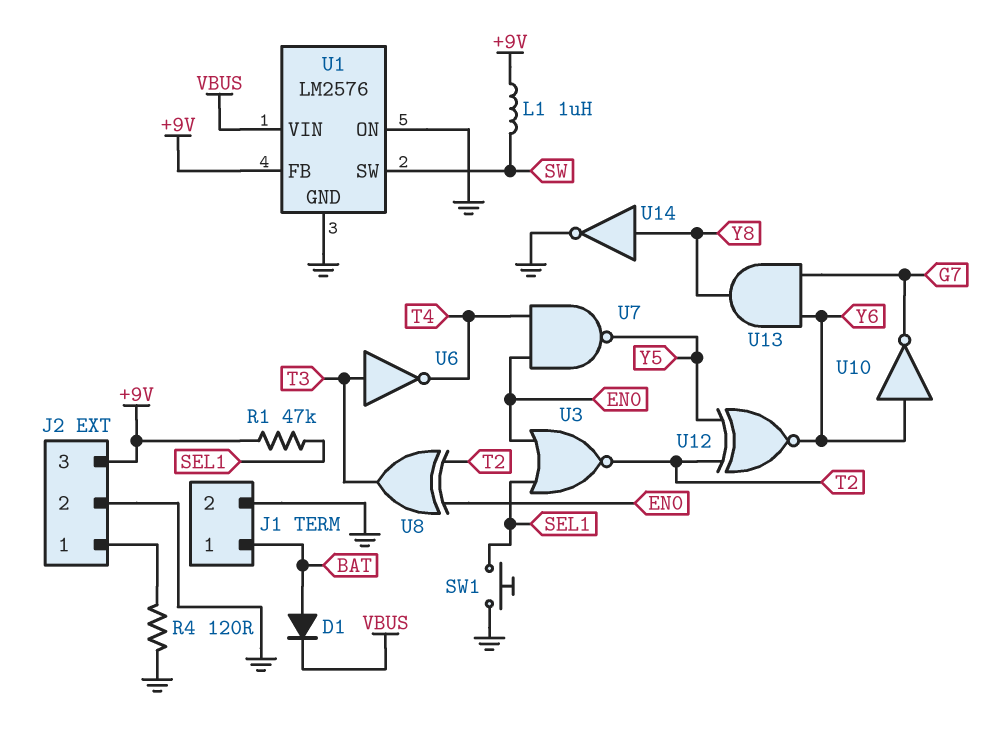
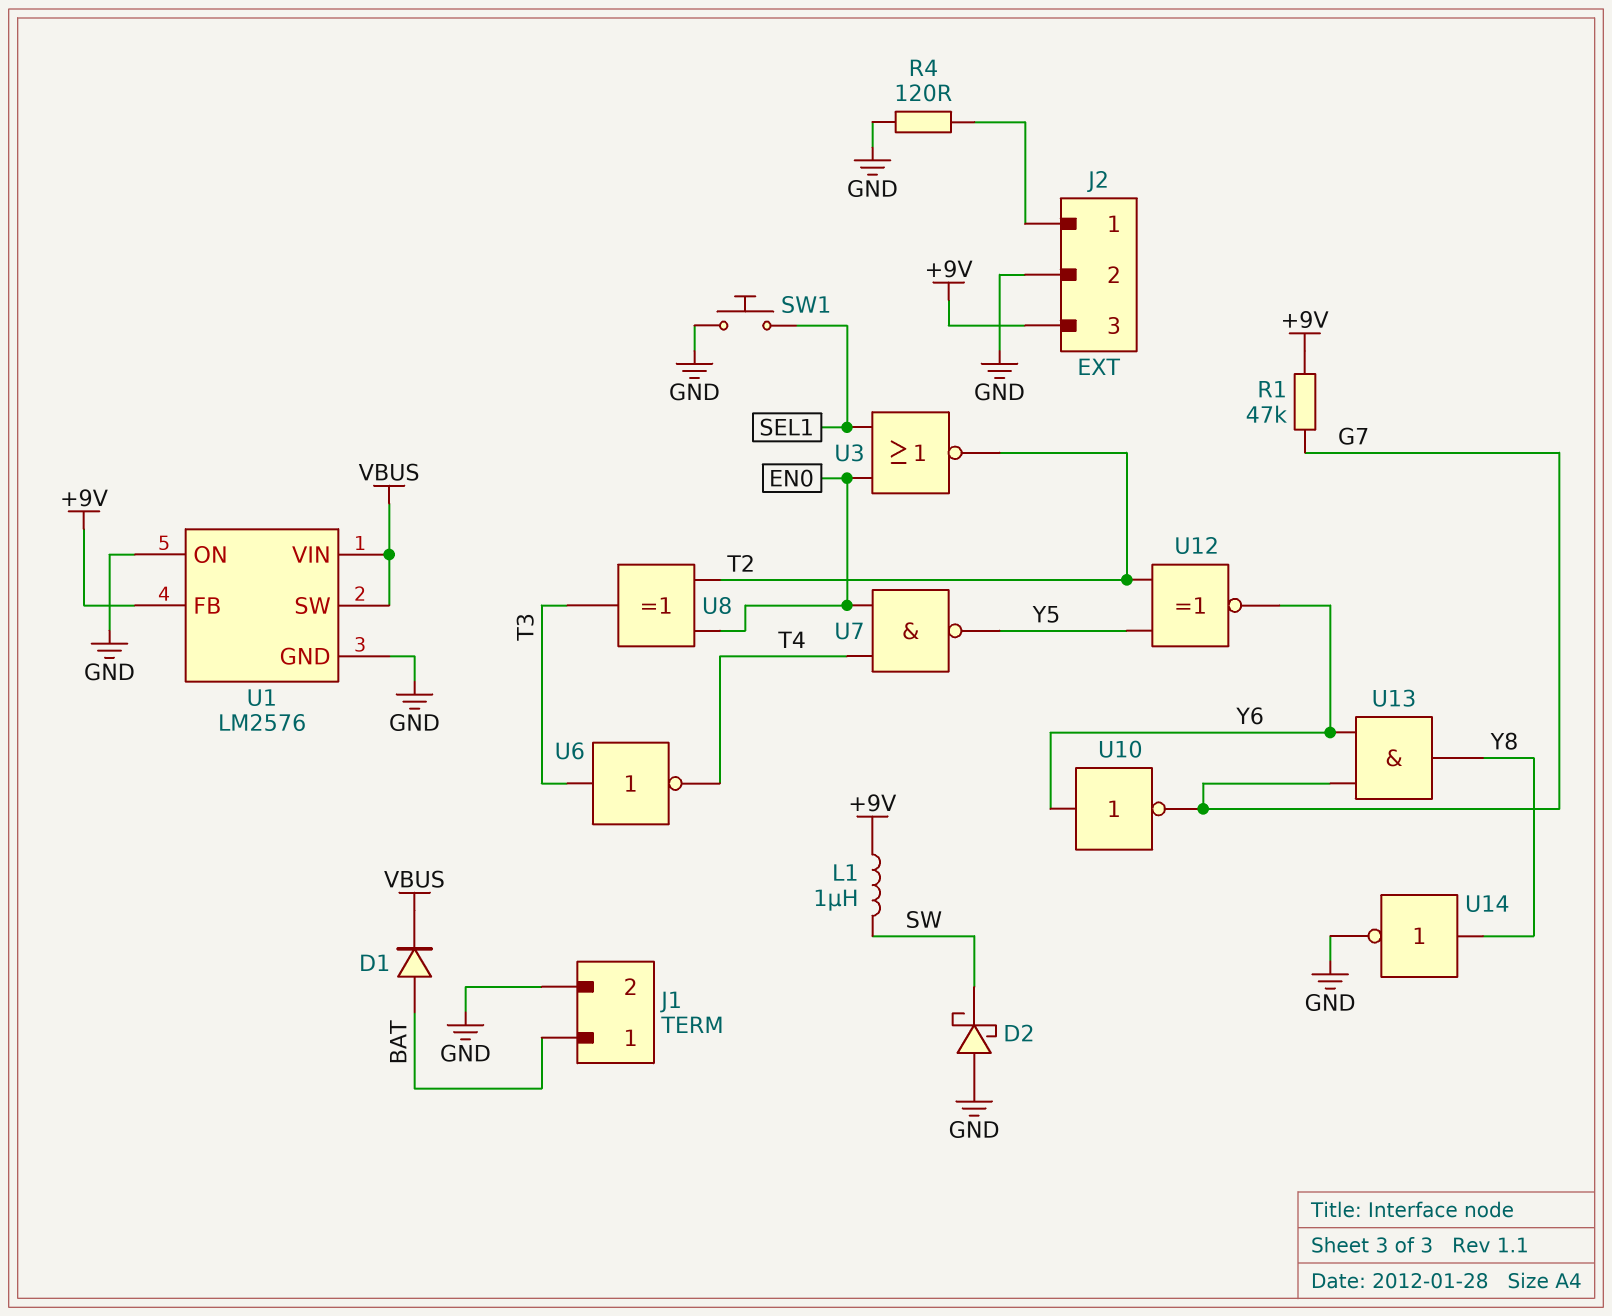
D2: none -> schottky (A GND, K SW)
R1: 47k (+9V, SEL1) -> 47k (+9V, G7)
U1 pin SW: SW -> VBUS

